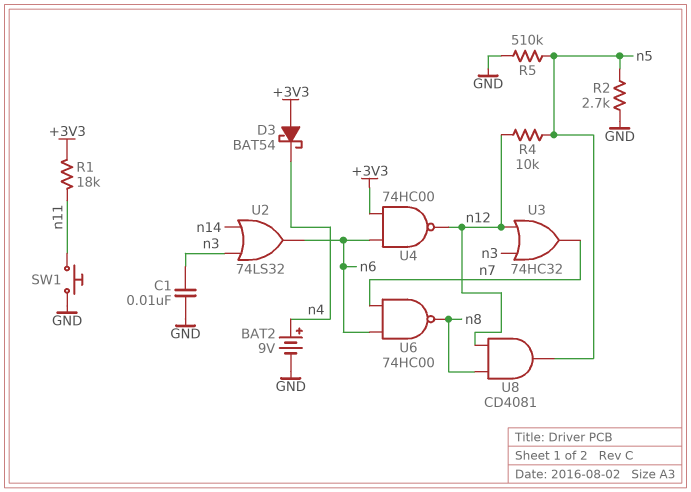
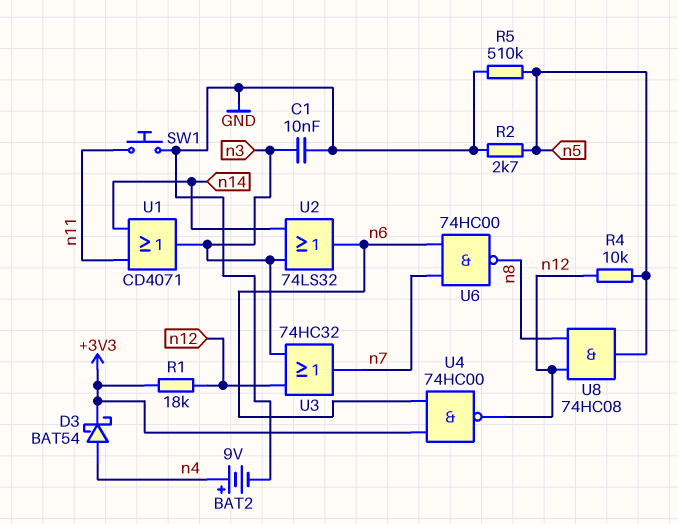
D3: schottky BAT54 (A +3V3, K n4) -> schottky BAT54 (A n4, K +3V3)
R1: 18k (+3V3, n11) -> 18k (+3V3, n12)
U1: none -> OR CD4071 (in n11, in n14, out n3)
U8: AND CD4081 (in n8, in n12, out n5) -> AND 74HC08 (in n8, in n12, out n5)

